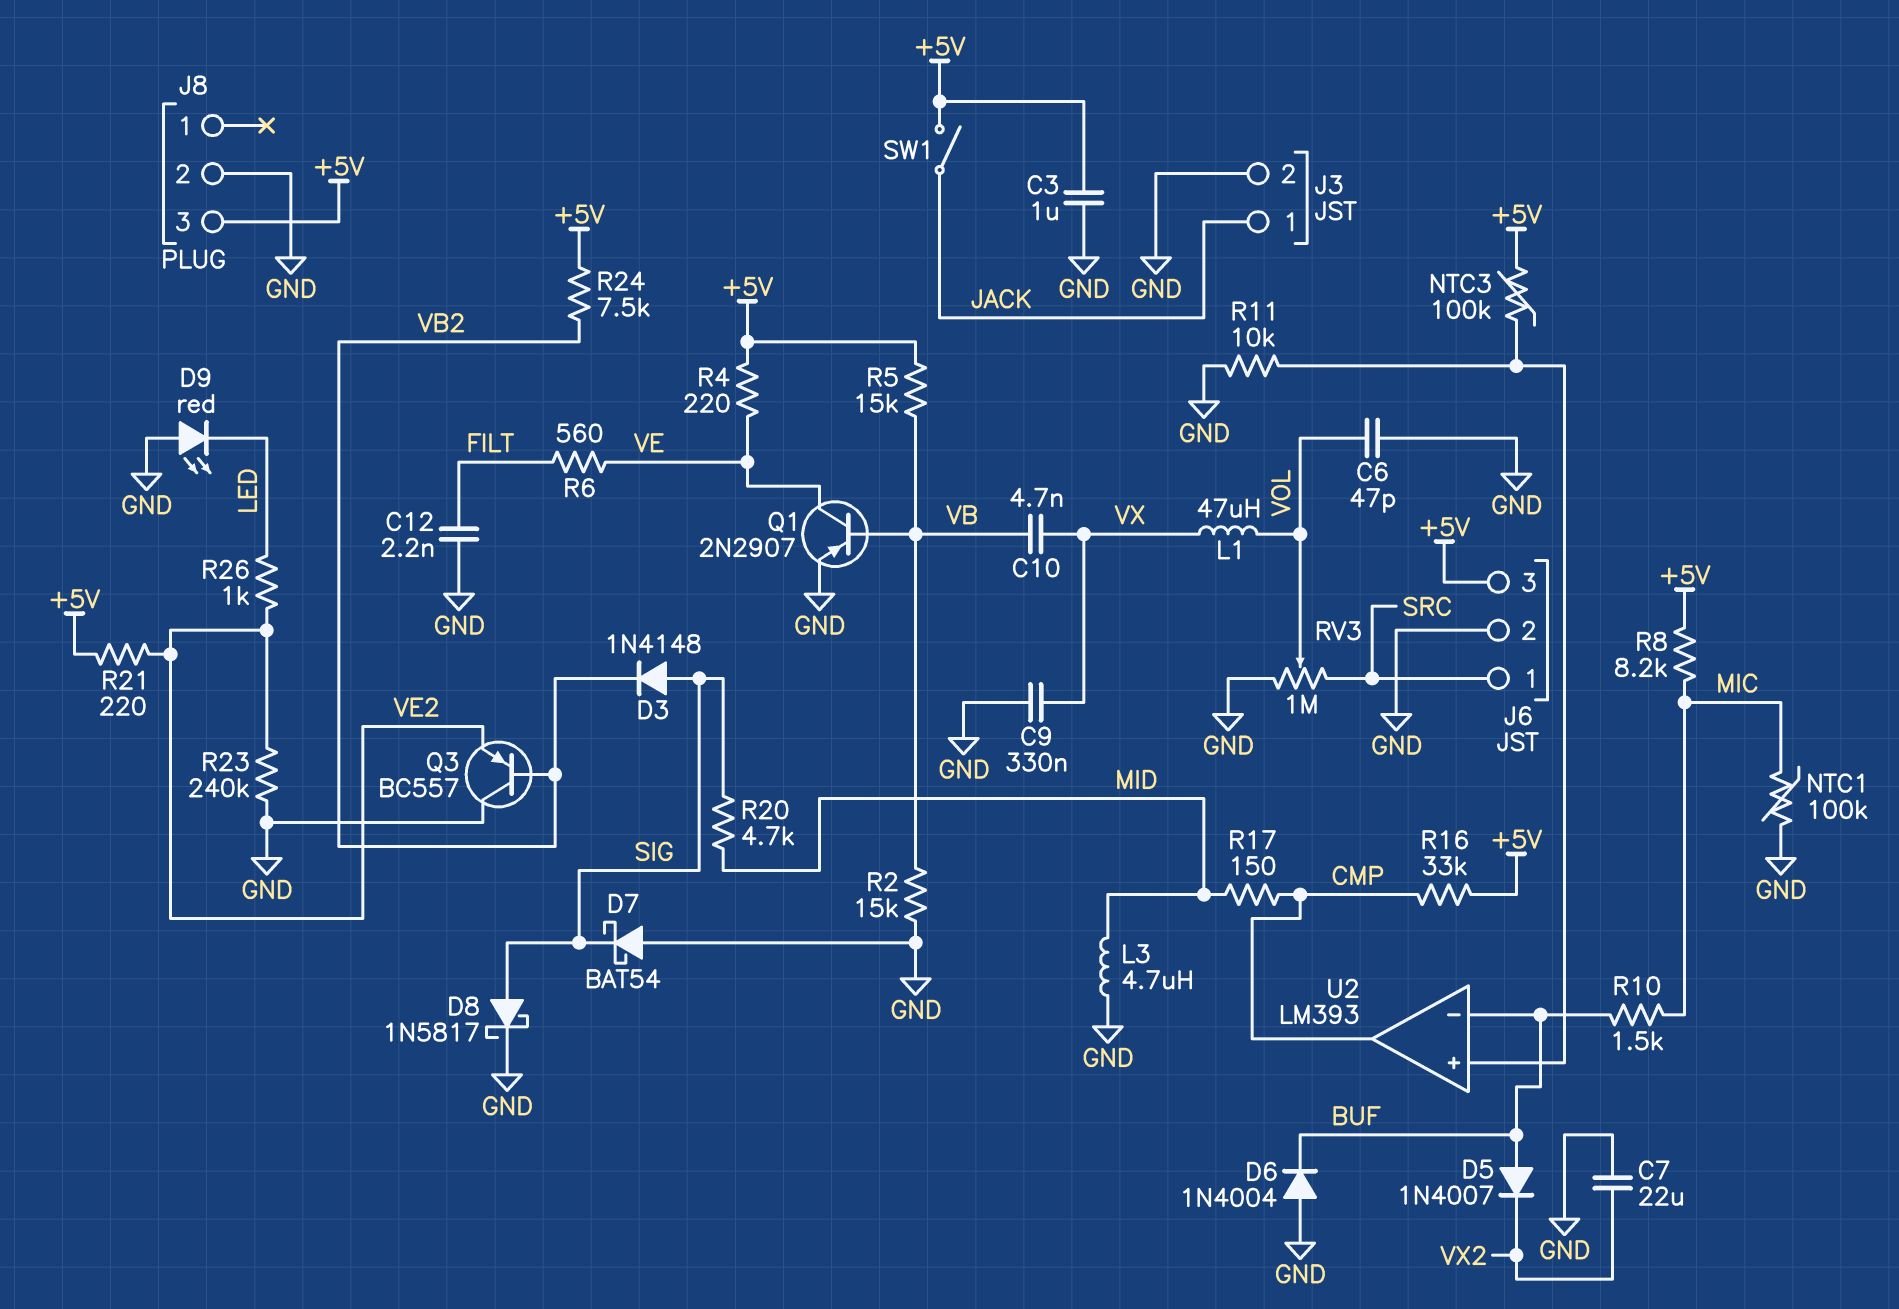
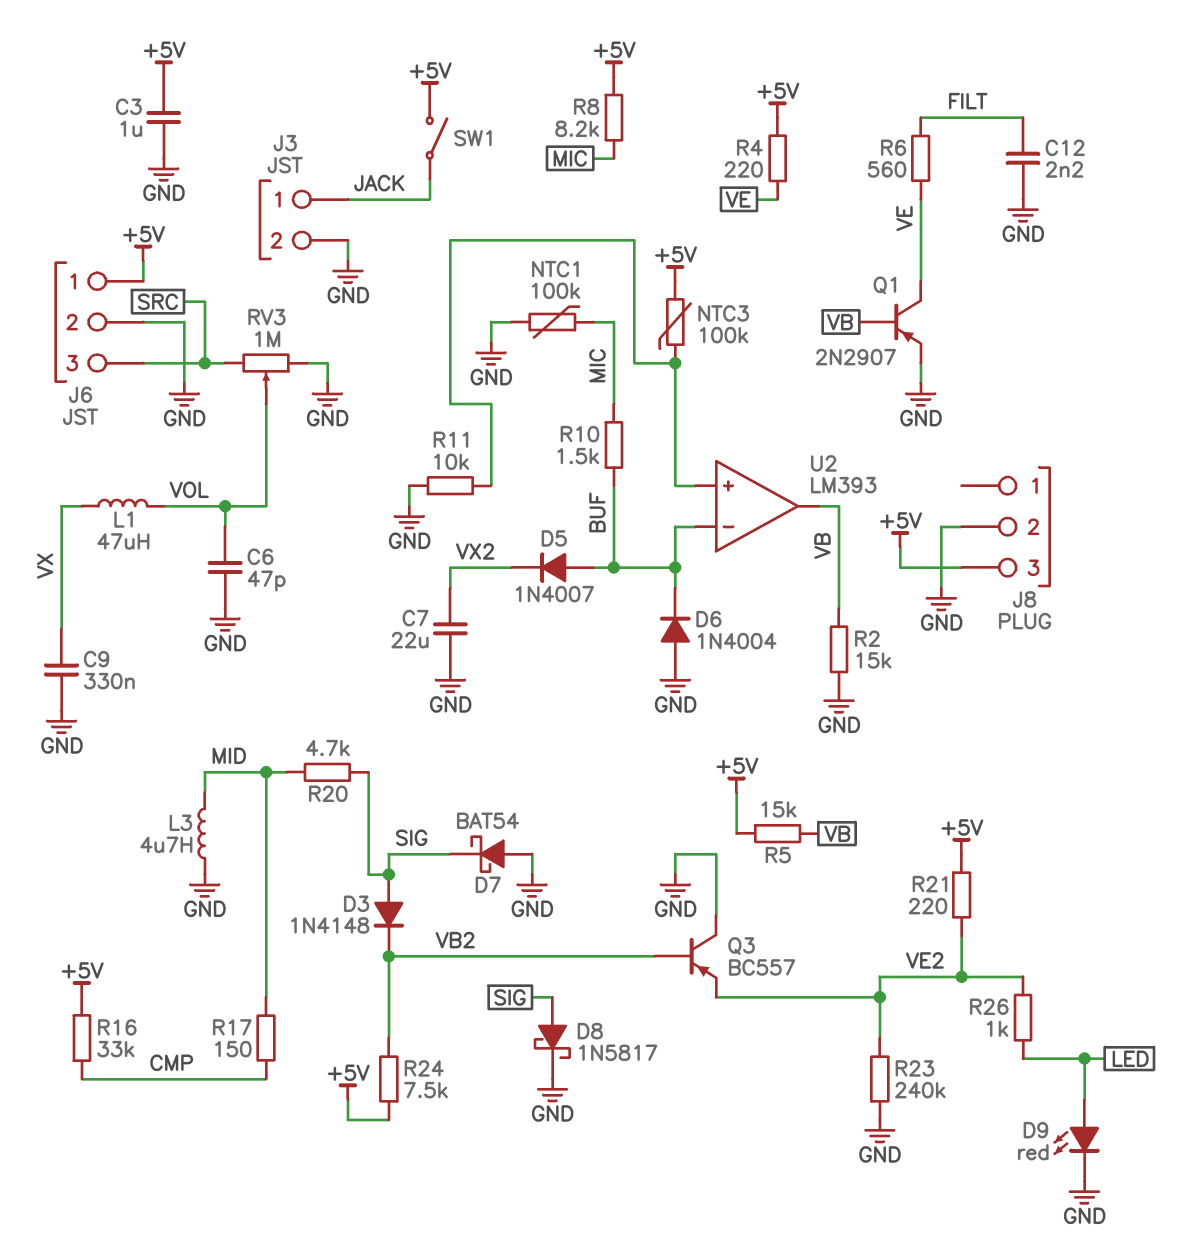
C10: 4.7nF (VB, VX) -> none
D9: LED red (A GND, K LED) -> LED red (A LED, K GND)
J6 pin 1: SRC -> +5V
J6 pin 3: +5V -> SRC
U2 pin out: CMP -> VB

